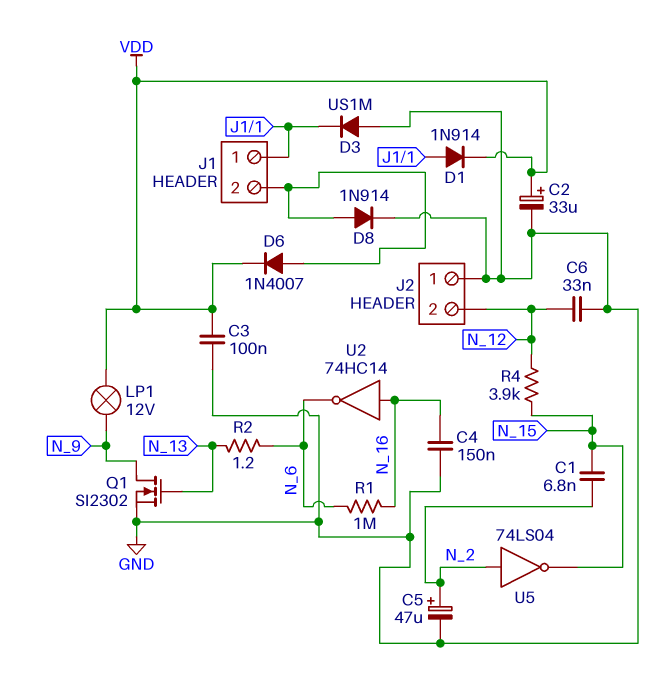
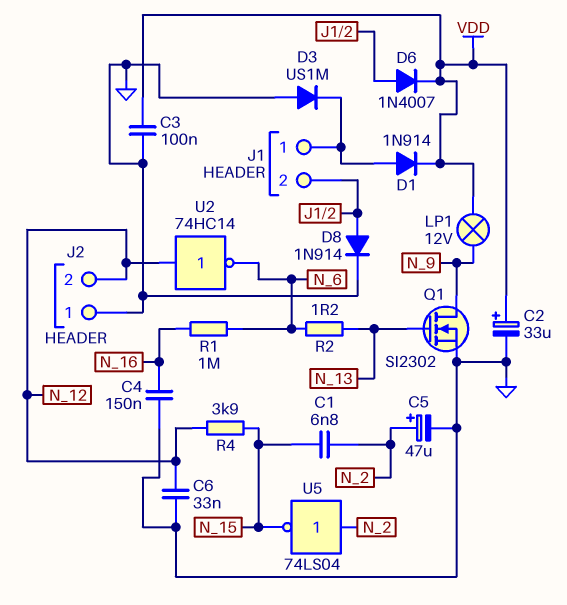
U2: NOT 74HC14 (in N_16, out N_6) -> NOT 74HC14 (in N_12, out N_6)

